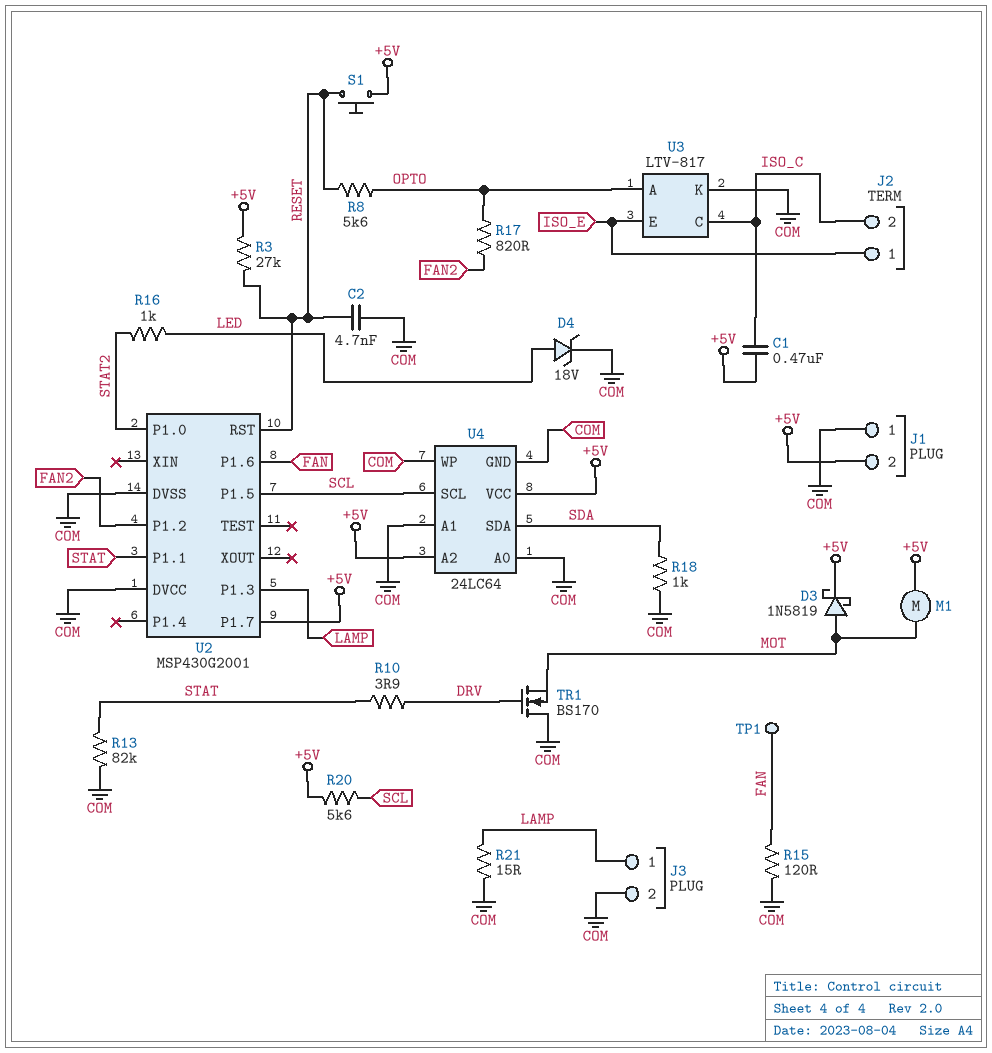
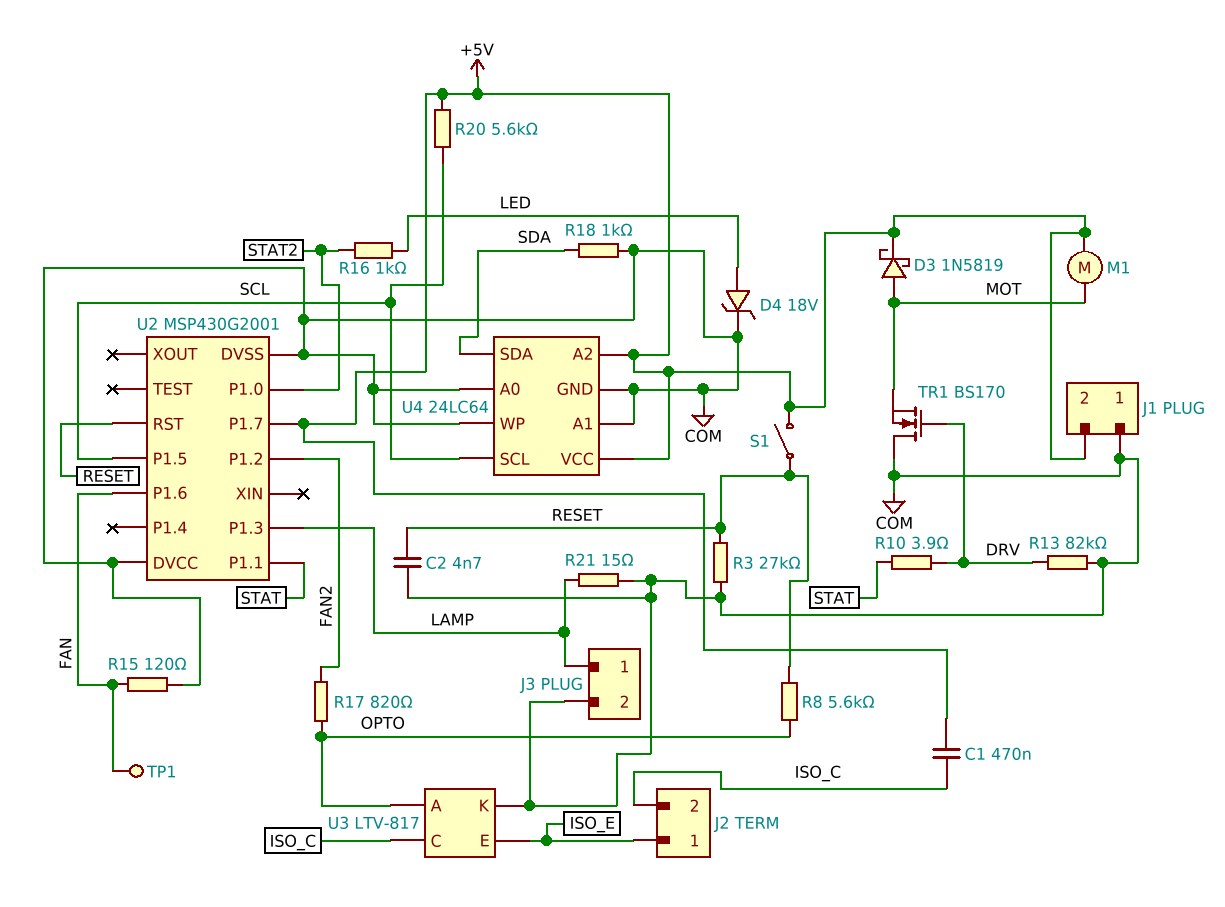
R3: 27k (+5V, RESET) -> 27k (COM, RESET)
R13: 82k (COM, STAT) -> 82k (COM, DRV)
S1: button (+5V, RESET) -> switch (+5V, RESET)

